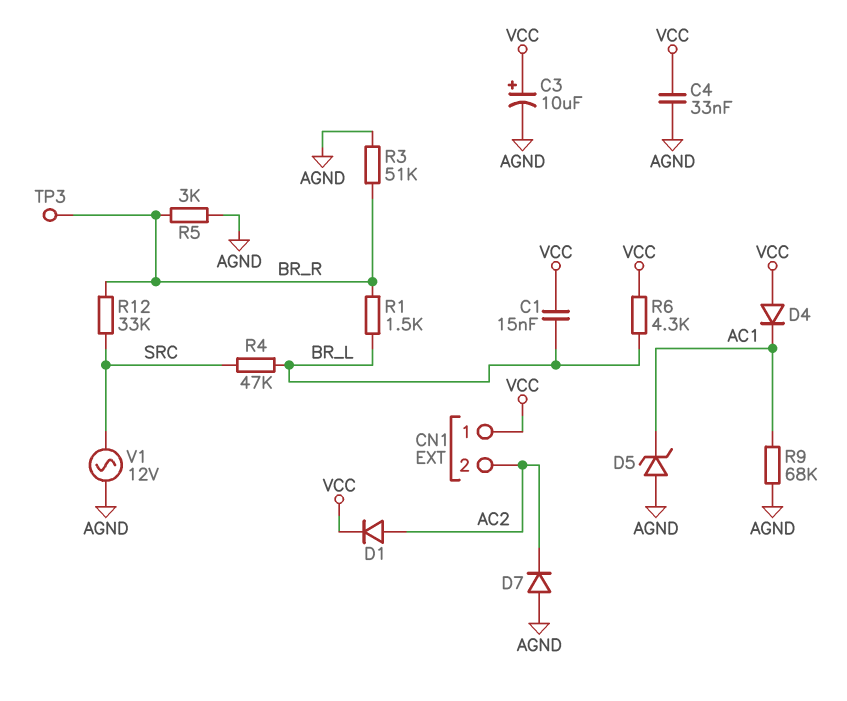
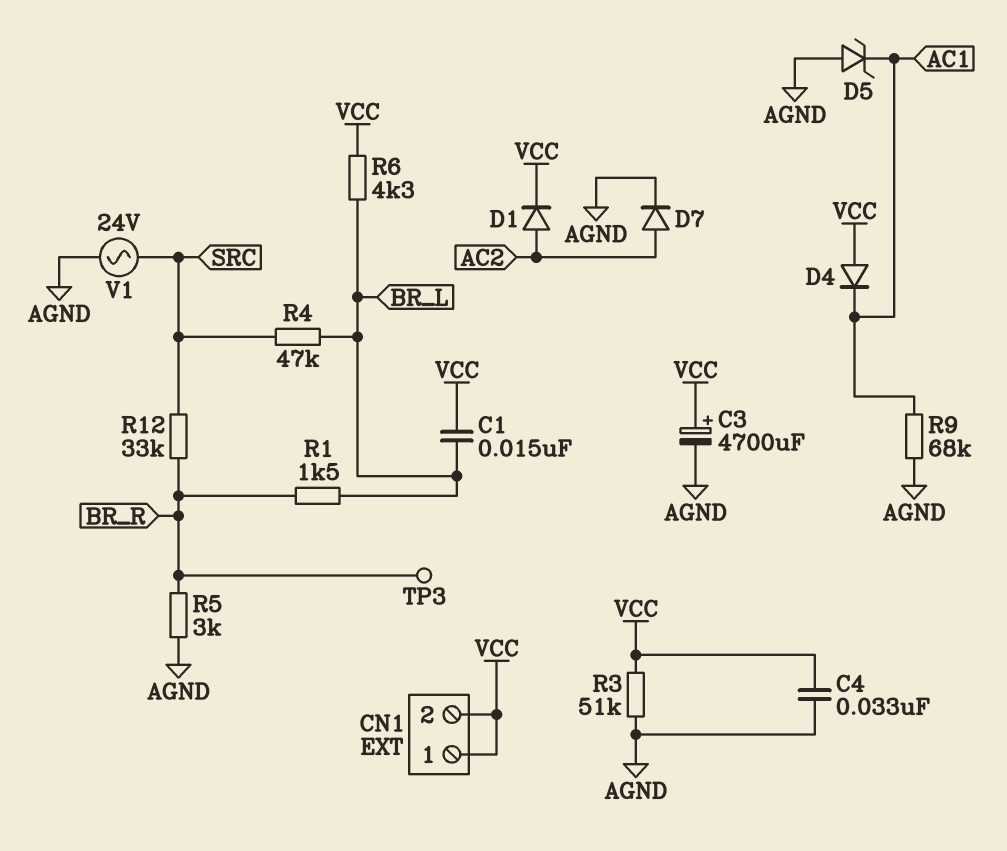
C3: 10uF (plus VCC, minus AGND) -> 4700uF (plus VCC, minus AGND)
CN1 pin 2: AC2 -> VCC
D7: diode (A AGND, K AC2) -> diode (A AC2, K AGND)
R3: 51k (AGND, BR_R) -> 51k (AGND, VCC)
V1: AC 12V (AGND, SRC) -> AC 24V (AGND, SRC)

